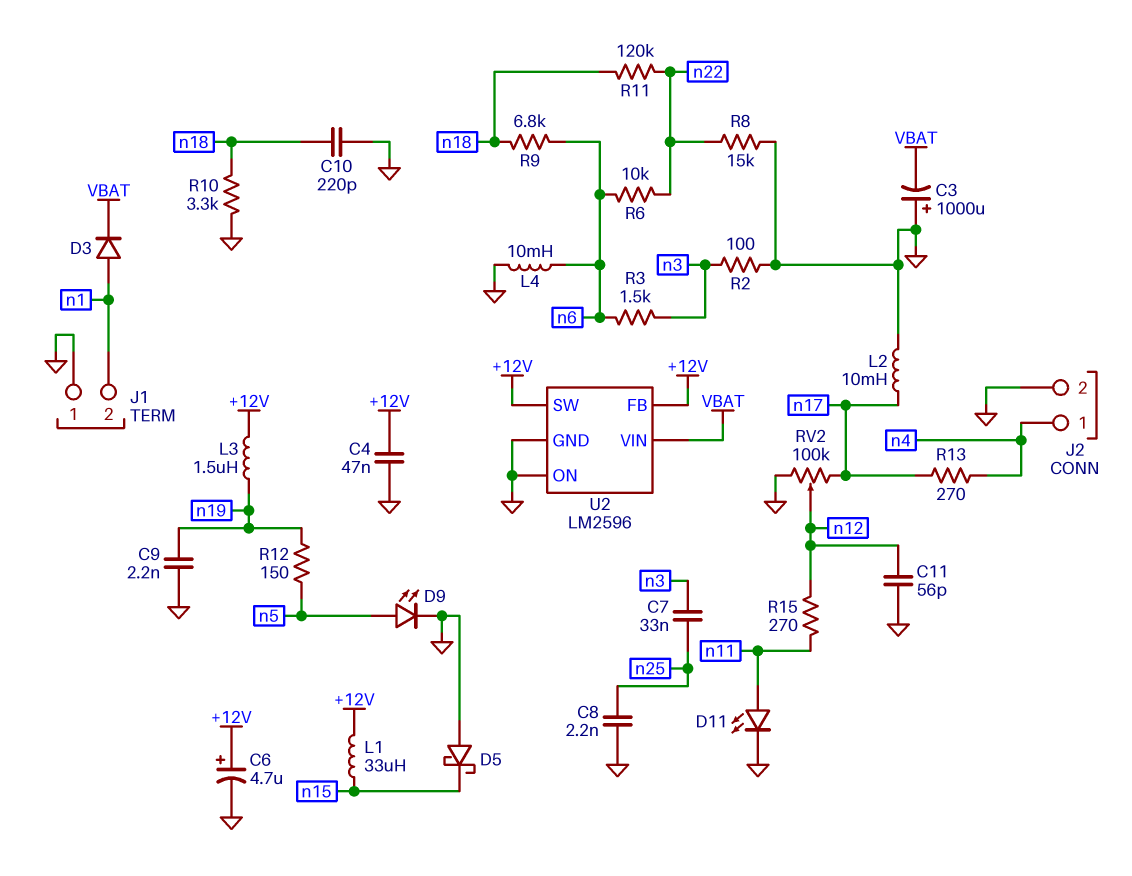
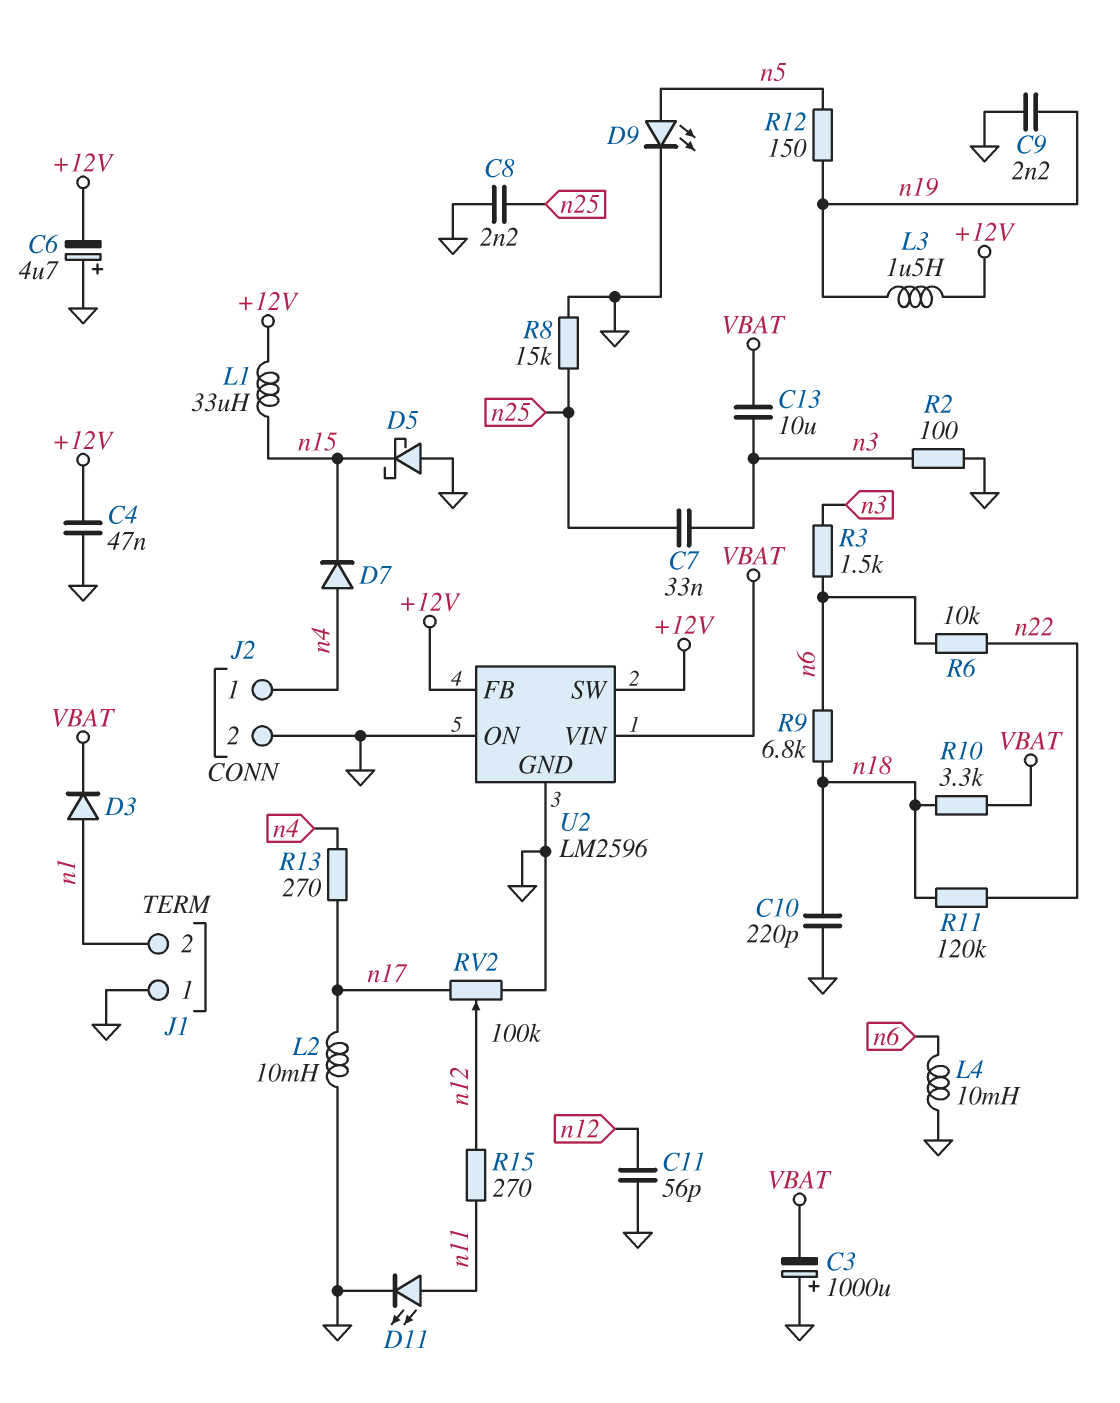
C6: 4.7uF (plus +12V, minus GND) -> 4.7uF (plus GND, minus +12V)
C13: none -> 10uF (VBAT, n3)
D7: none -> diode (A n4, K n15)
R8: 15k (GND, n22) -> 15k (GND, n25)
R10: 3.3k (GND, n18) -> 3.3k (VBAT, n18)

